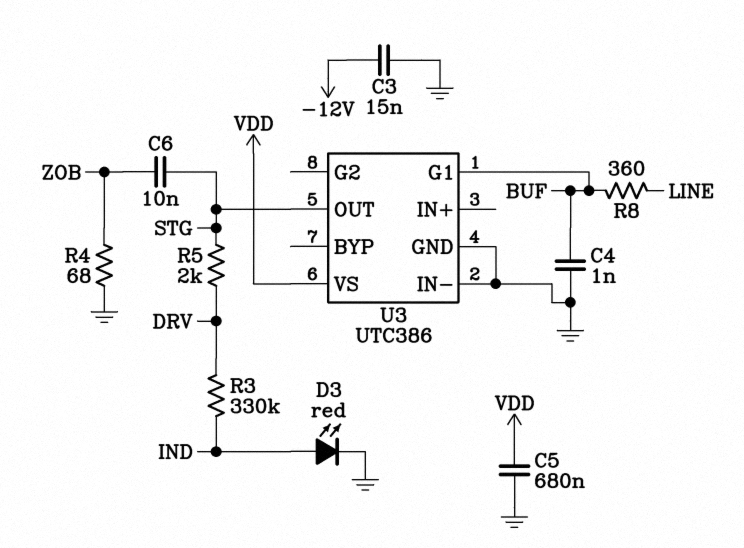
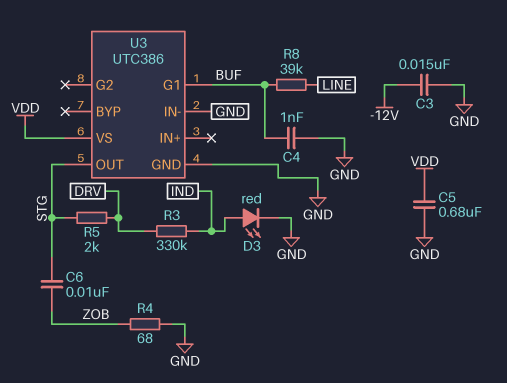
R8: 360 (BUF, LINE) -> 39k (BUF, LINE)

